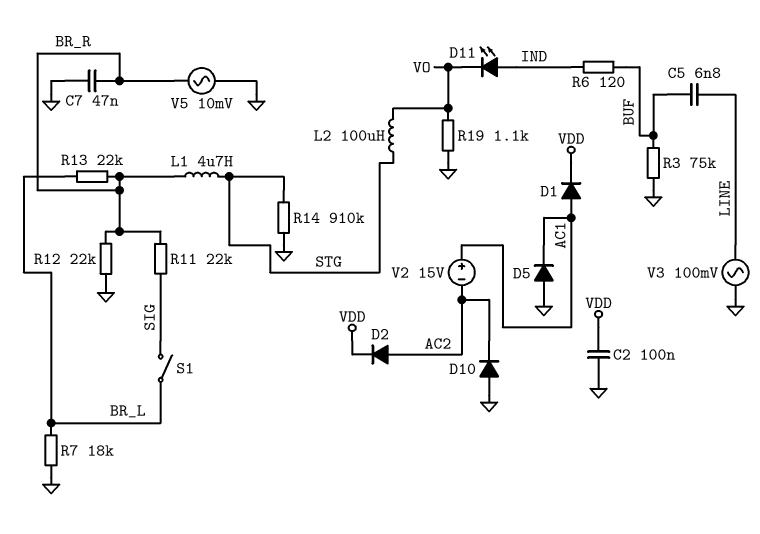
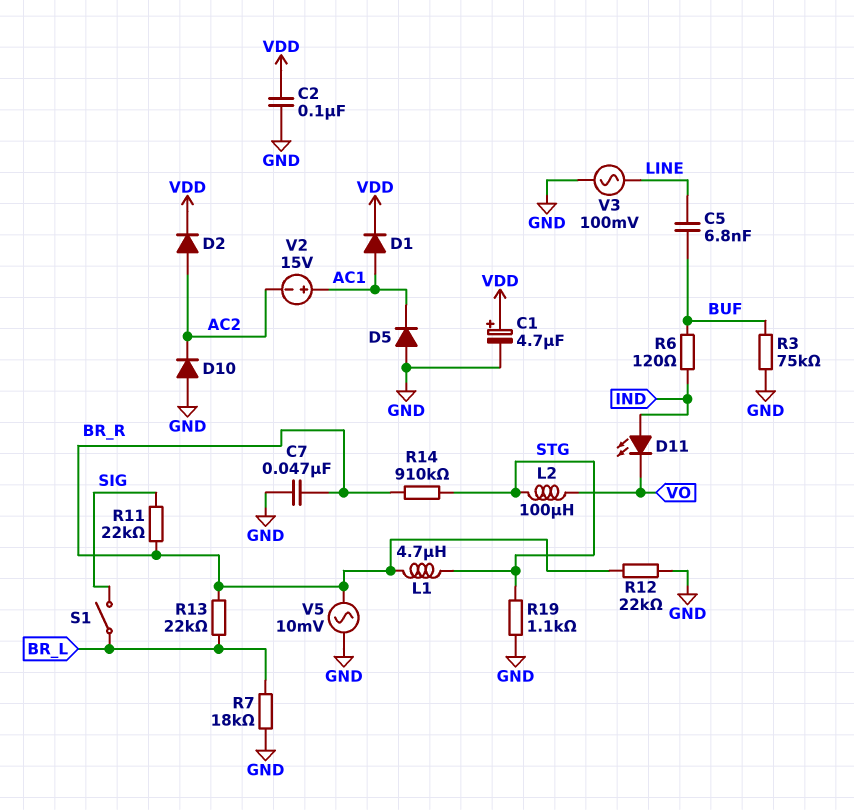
C1: none -> 4.7uF (plus VDD, minus GND)
R14: 910k (GND, STG) -> 910k (BR_R, STG)
R19: 1.1k (GND, VO) -> 1.1k (GND, STG)

